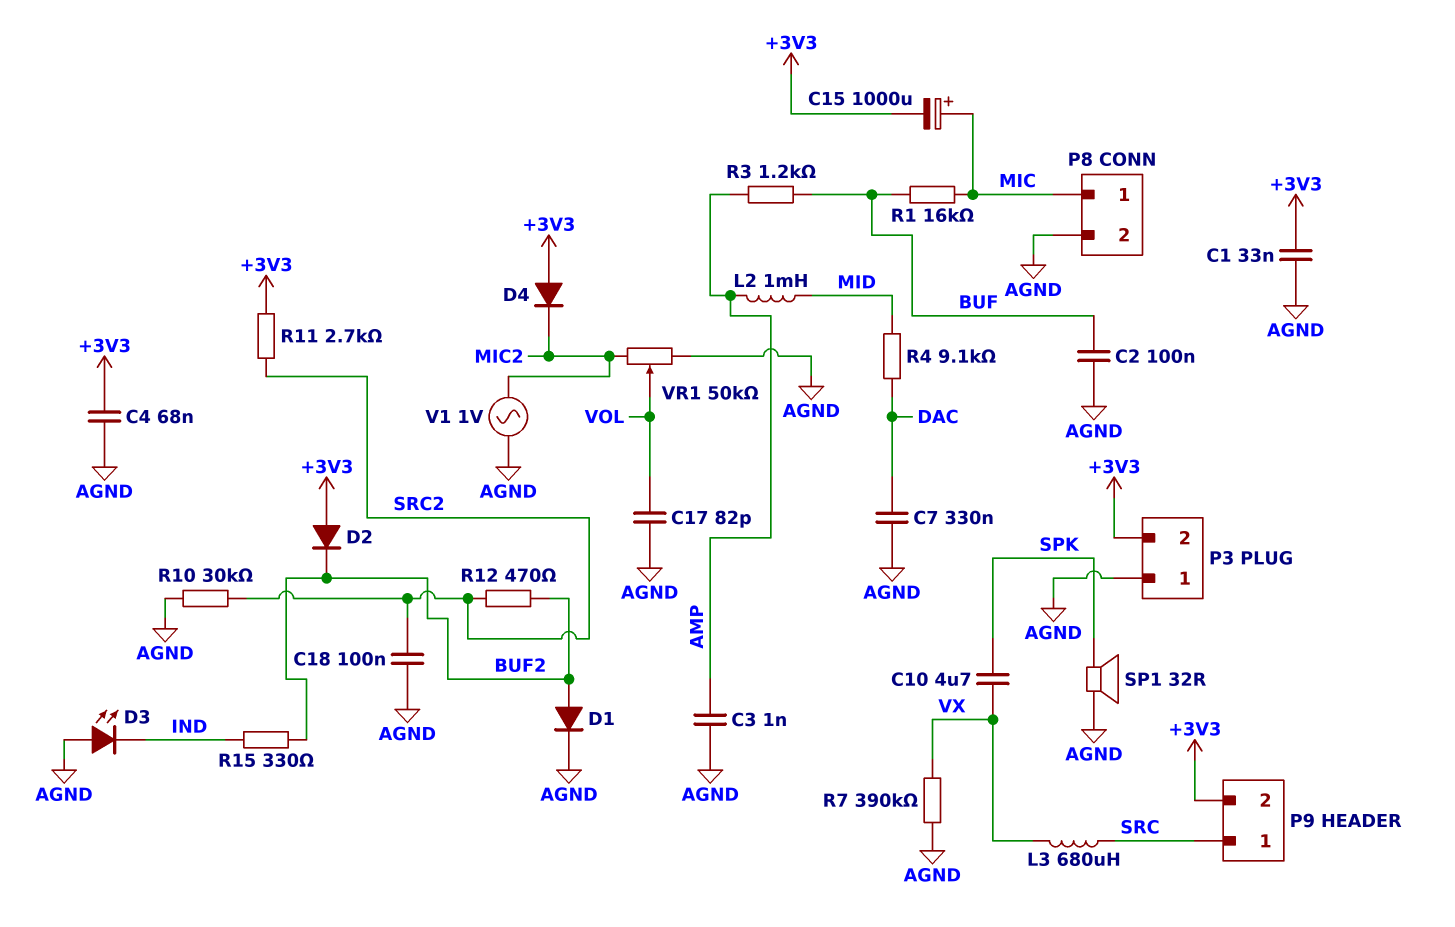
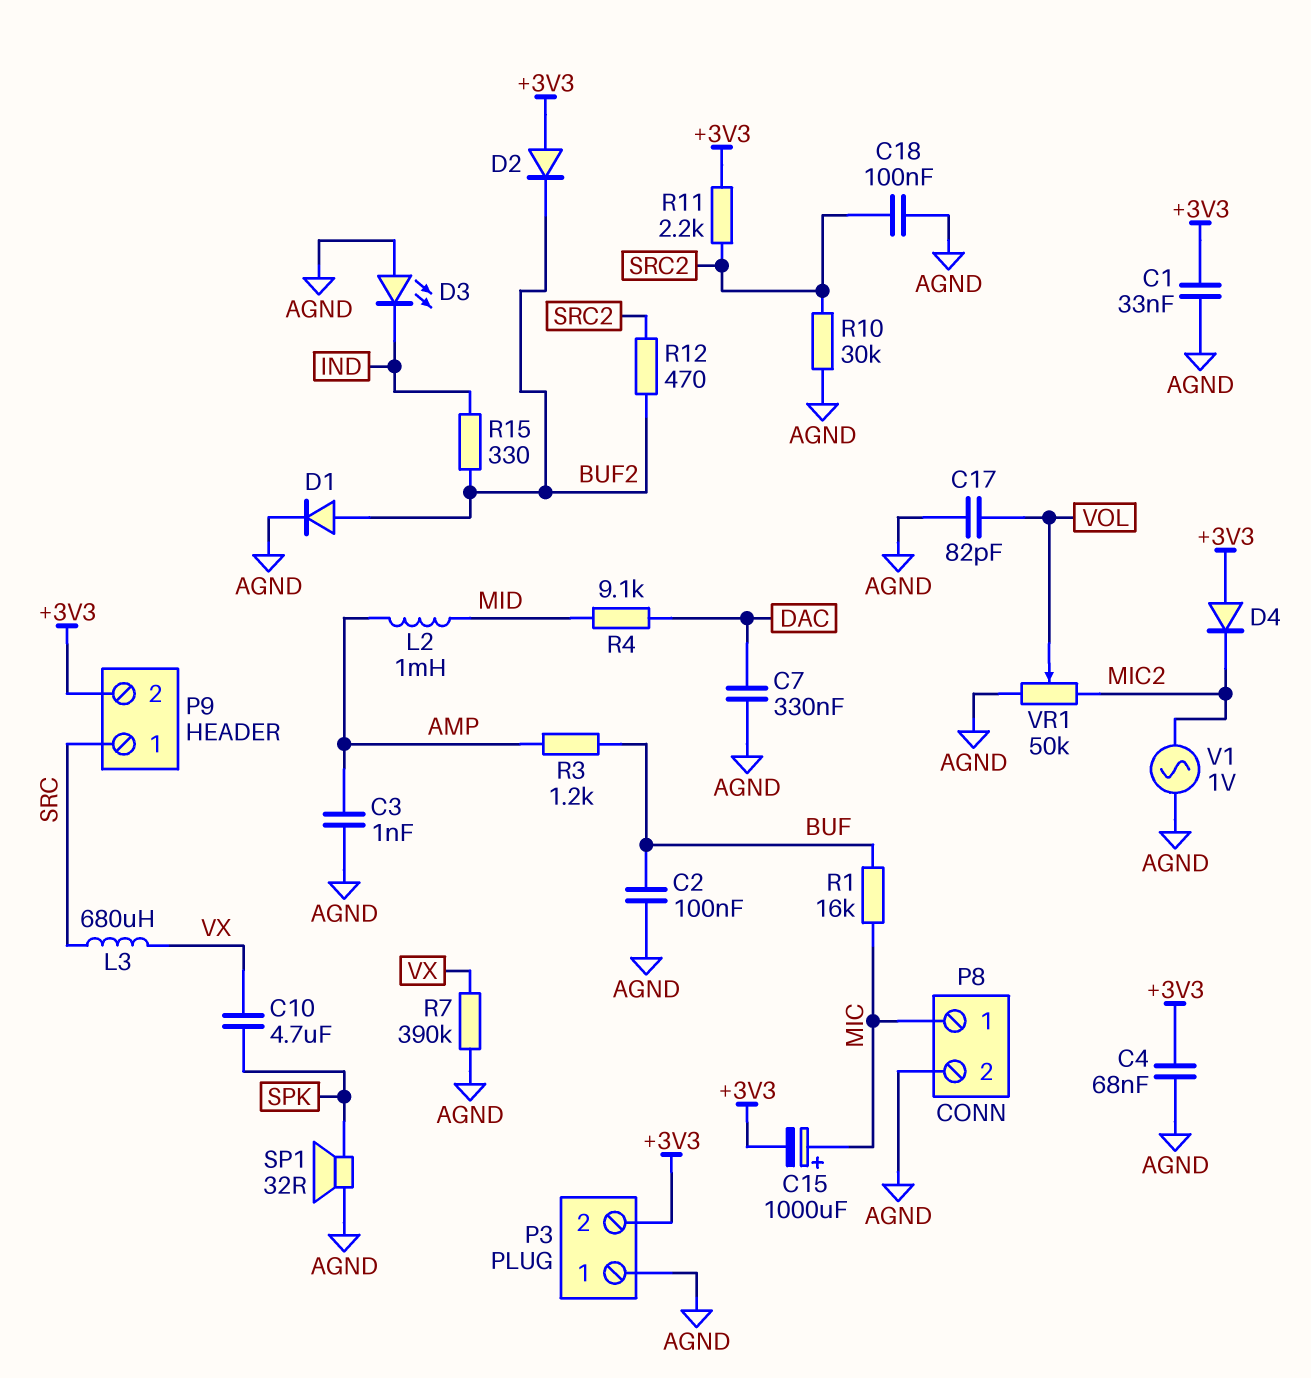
R11: 2.7k (+3V3, SRC2) -> 2.2k (+3V3, SRC2)

